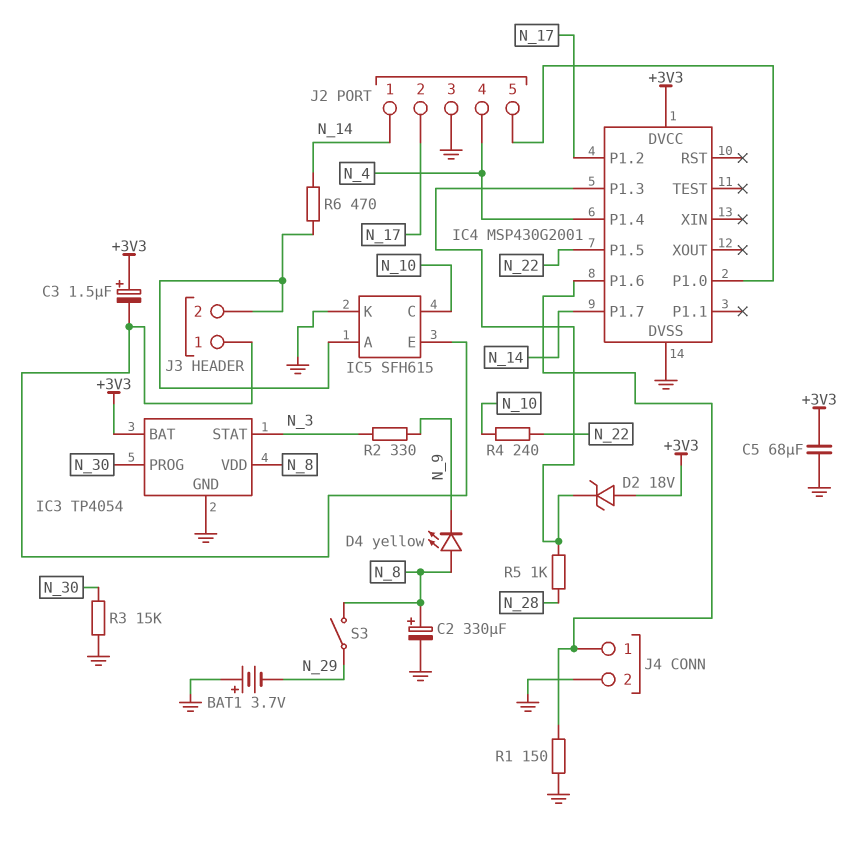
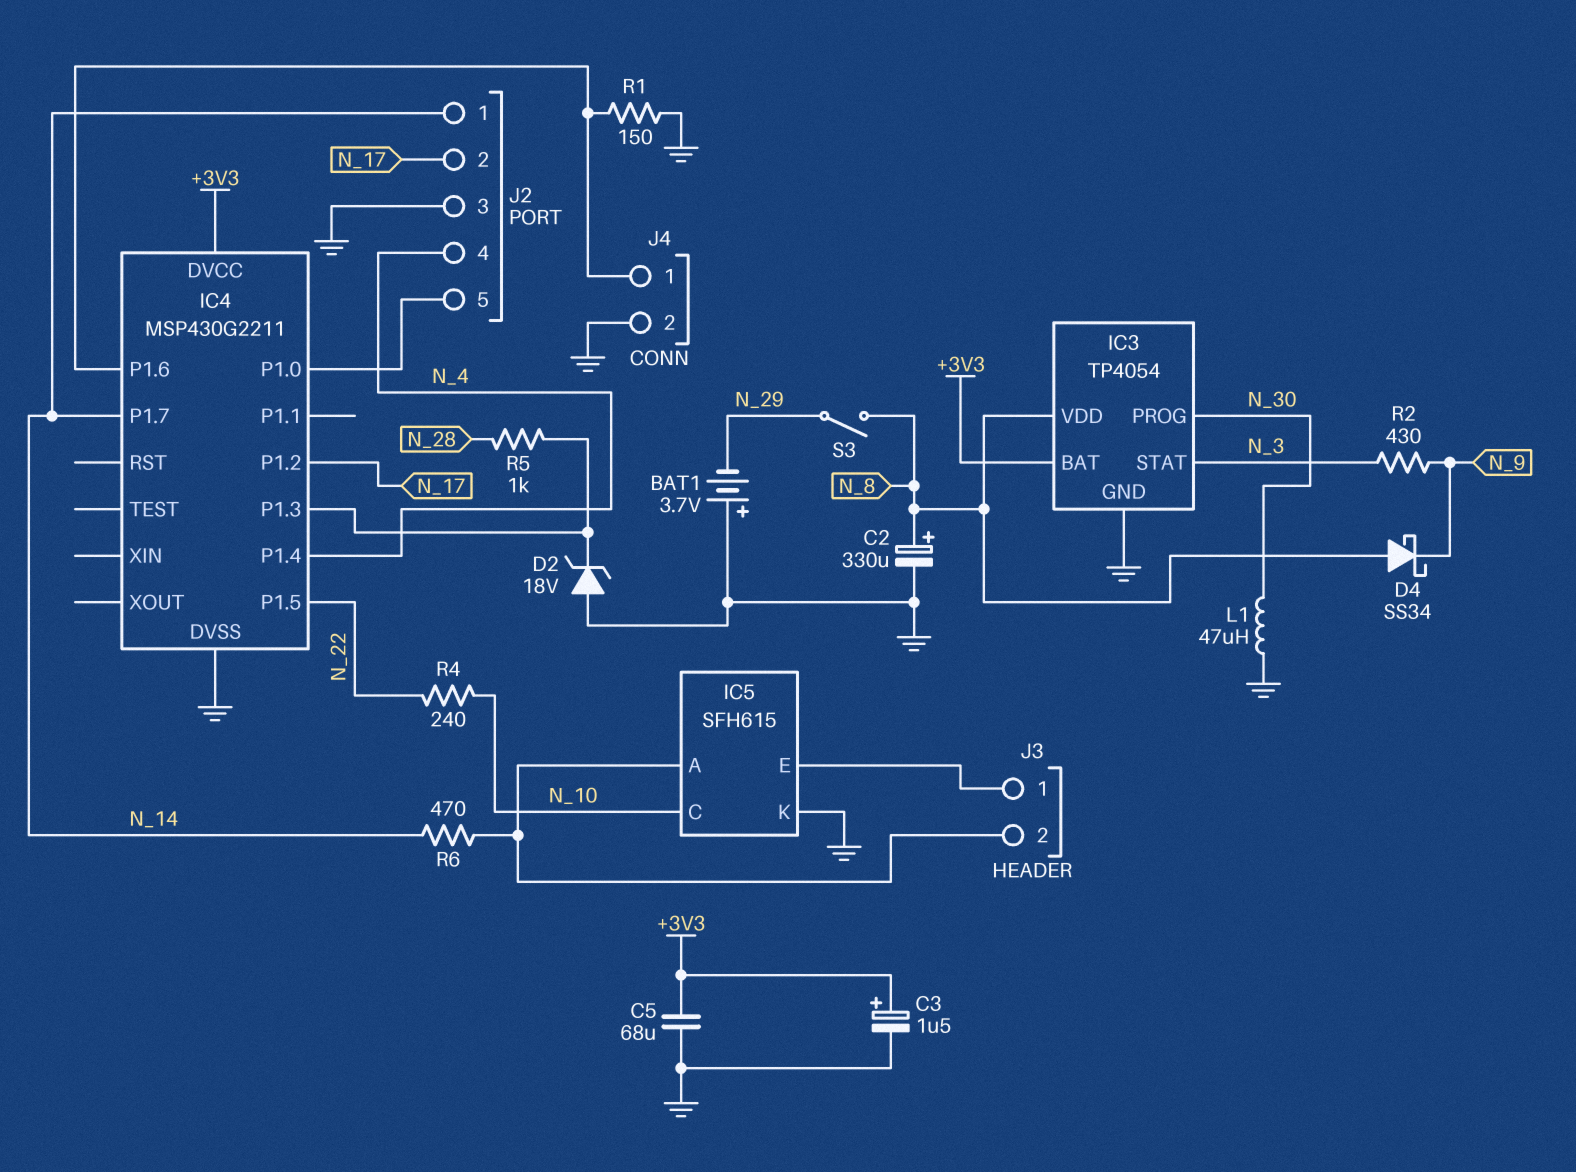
C3: 1.5uF (plus +3V3, minus IC5/E) -> 1.5uF (plus +3V3, minus GND)
D2: zener 18V (A +3V3, K IC4/P1.3) -> zener 18V (A GND, K IC4/P1.3)
D4: LED yellow (A N_8, K N_9) -> schottky SS34 (A N_8, K N_9)
IC4: MSP430G2001 -> MSP430G2211
L1: none -> 47uH (GND, N_30)
R2: 330 (N_3, N_9) -> 430 (N_3, N_9)
R3: 15k (GND, N_30) -> none

